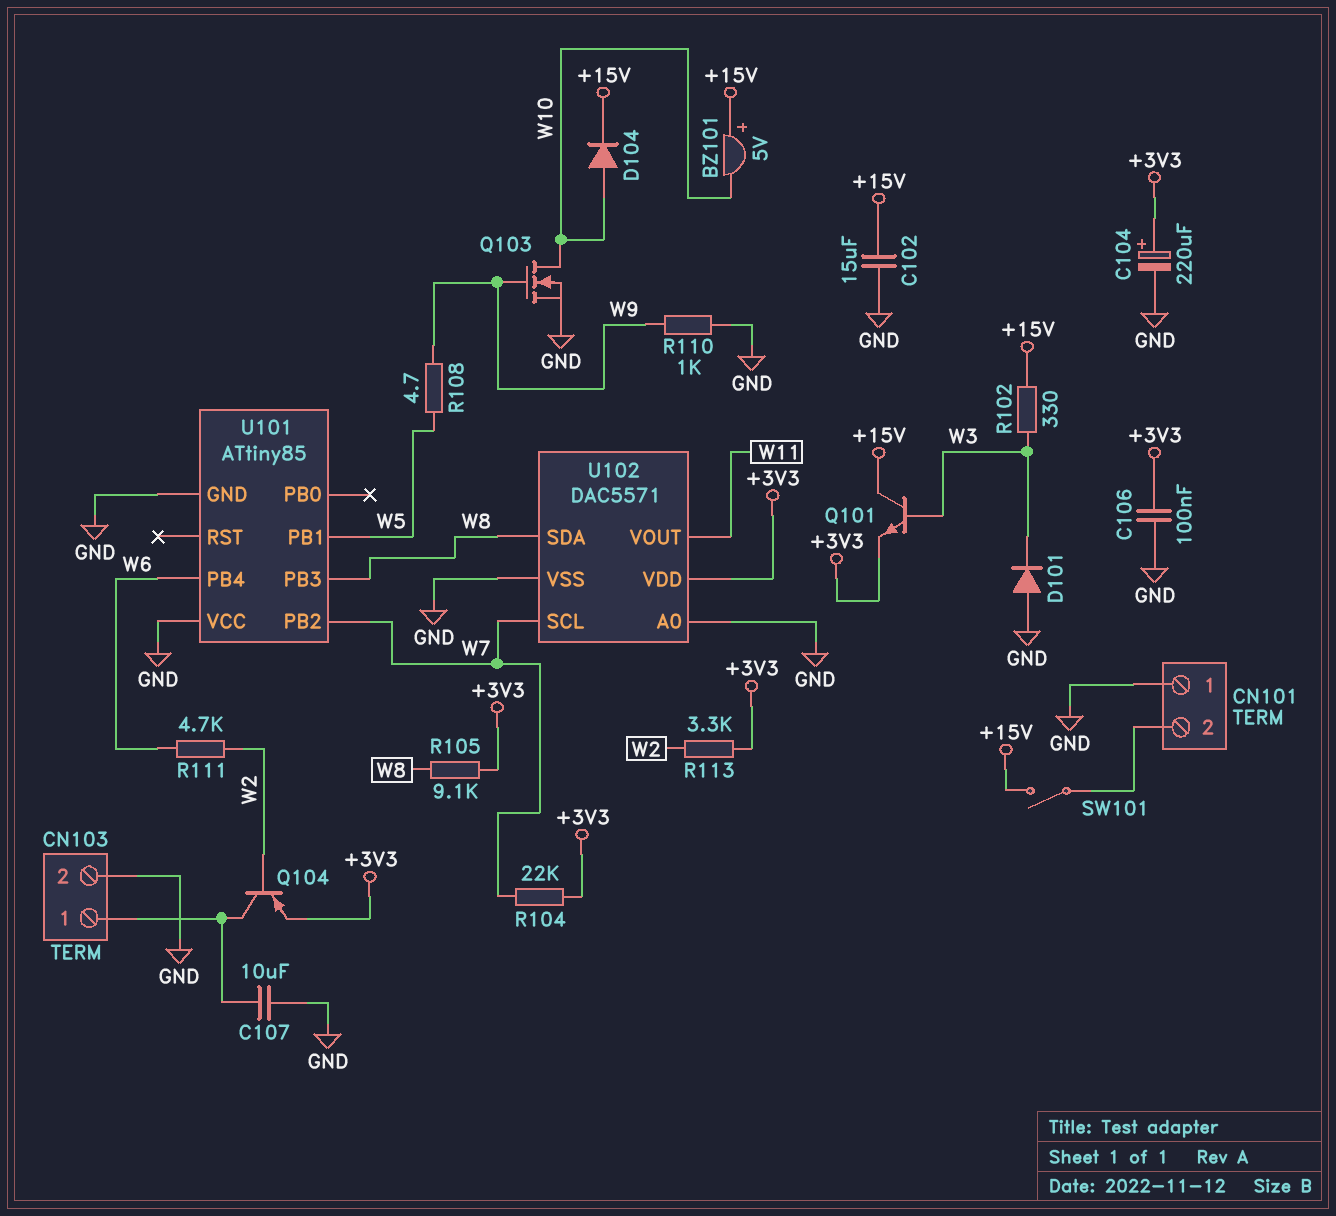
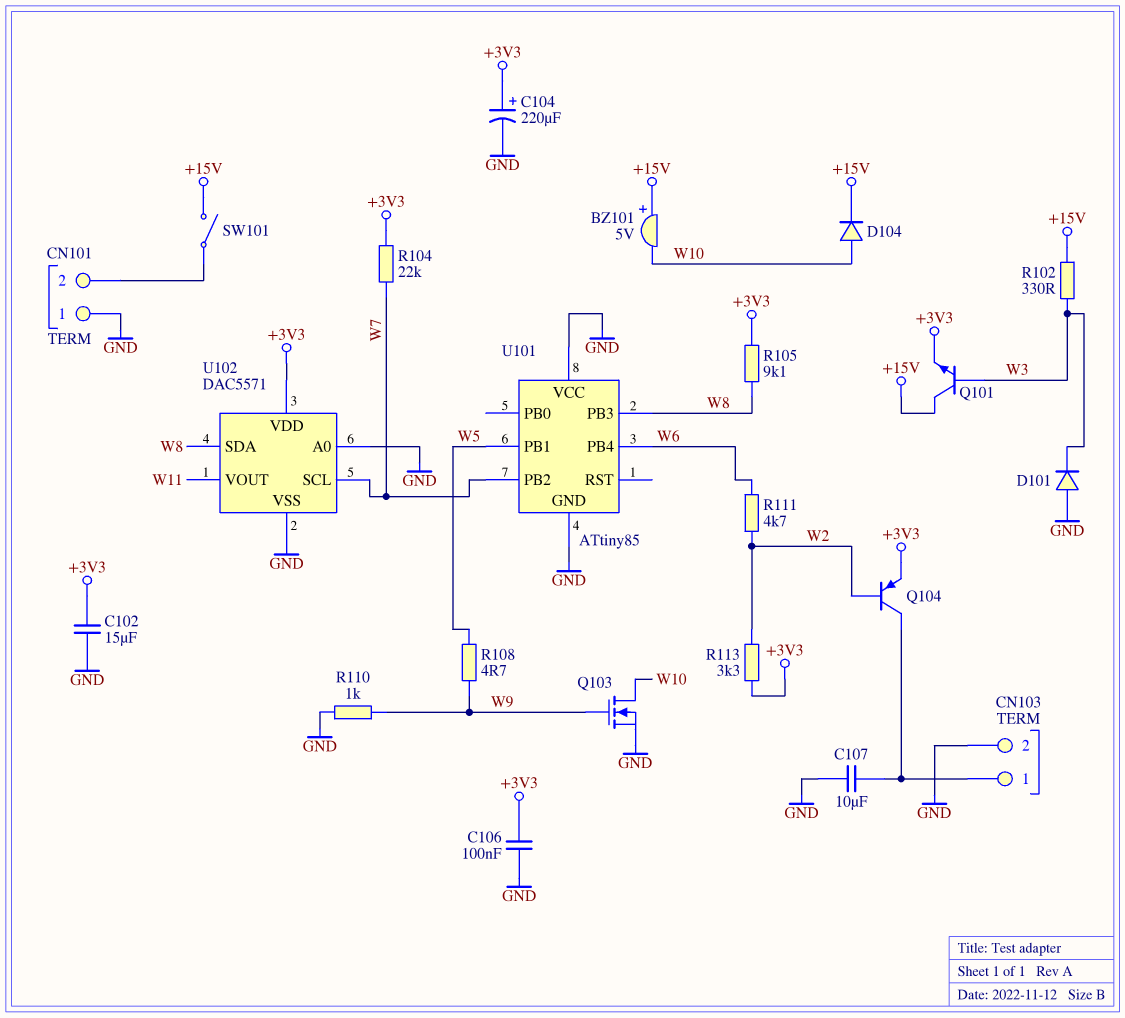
C102: 15uF (+15V, GND) -> 15uF (+3V3, GND)

